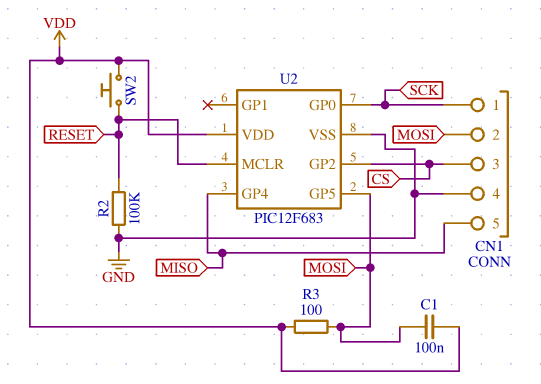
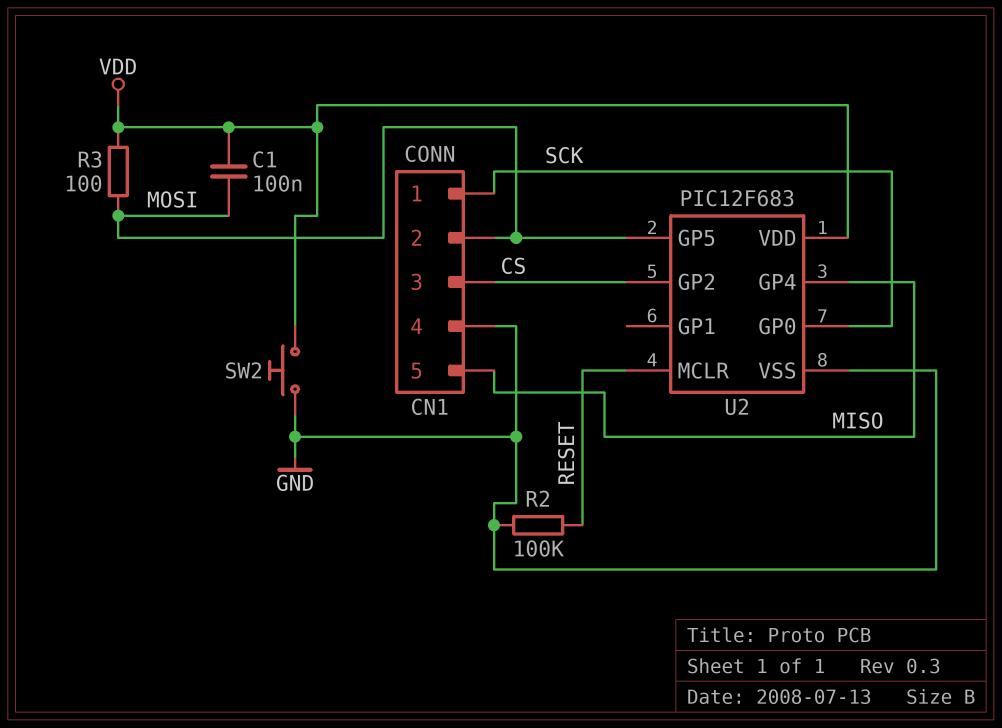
SW2: button (RESET, VDD) -> button (GND, VDD)

